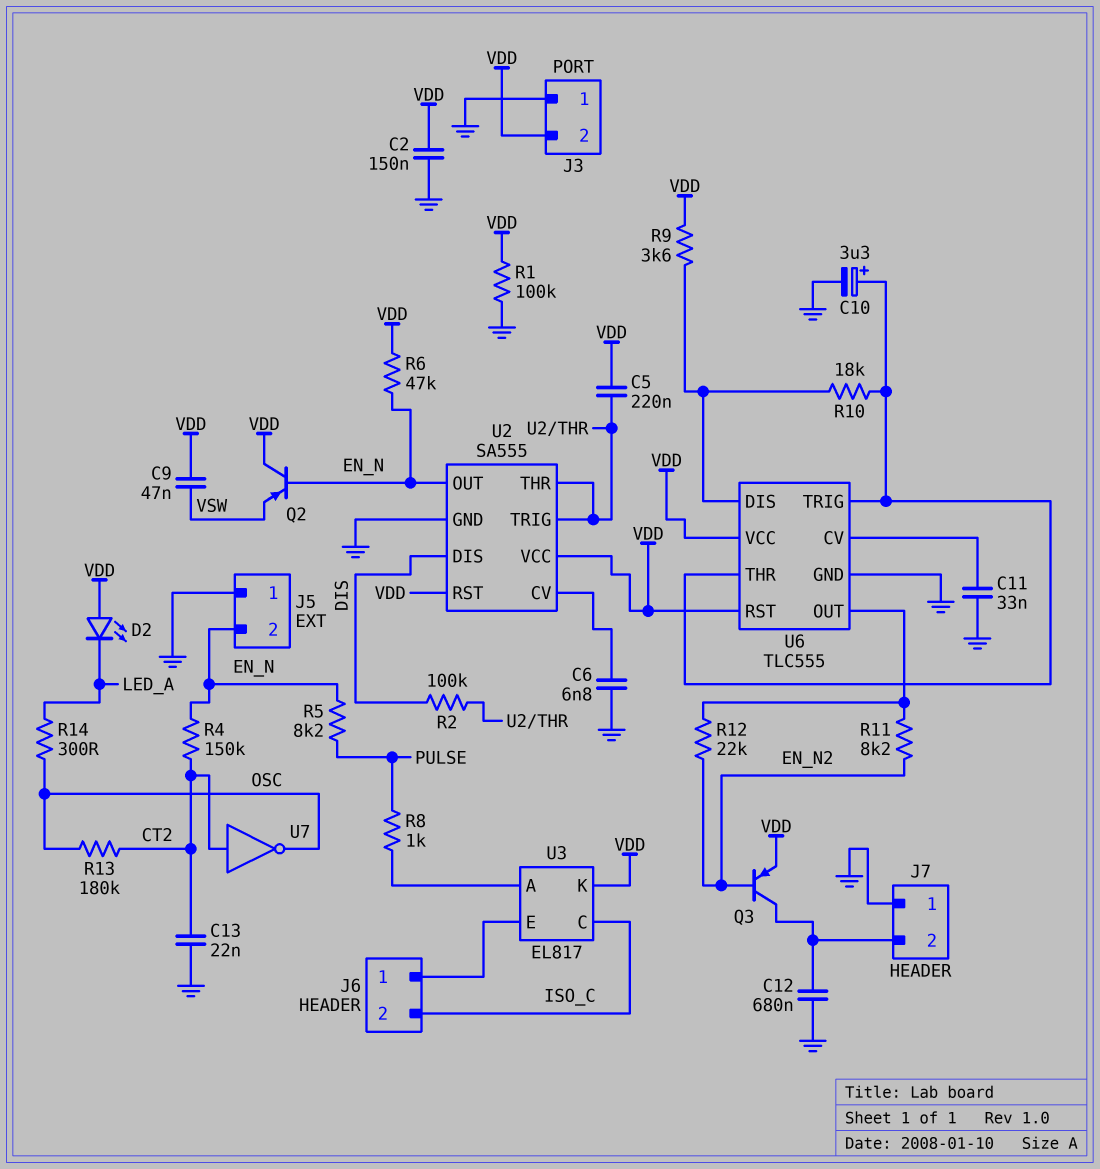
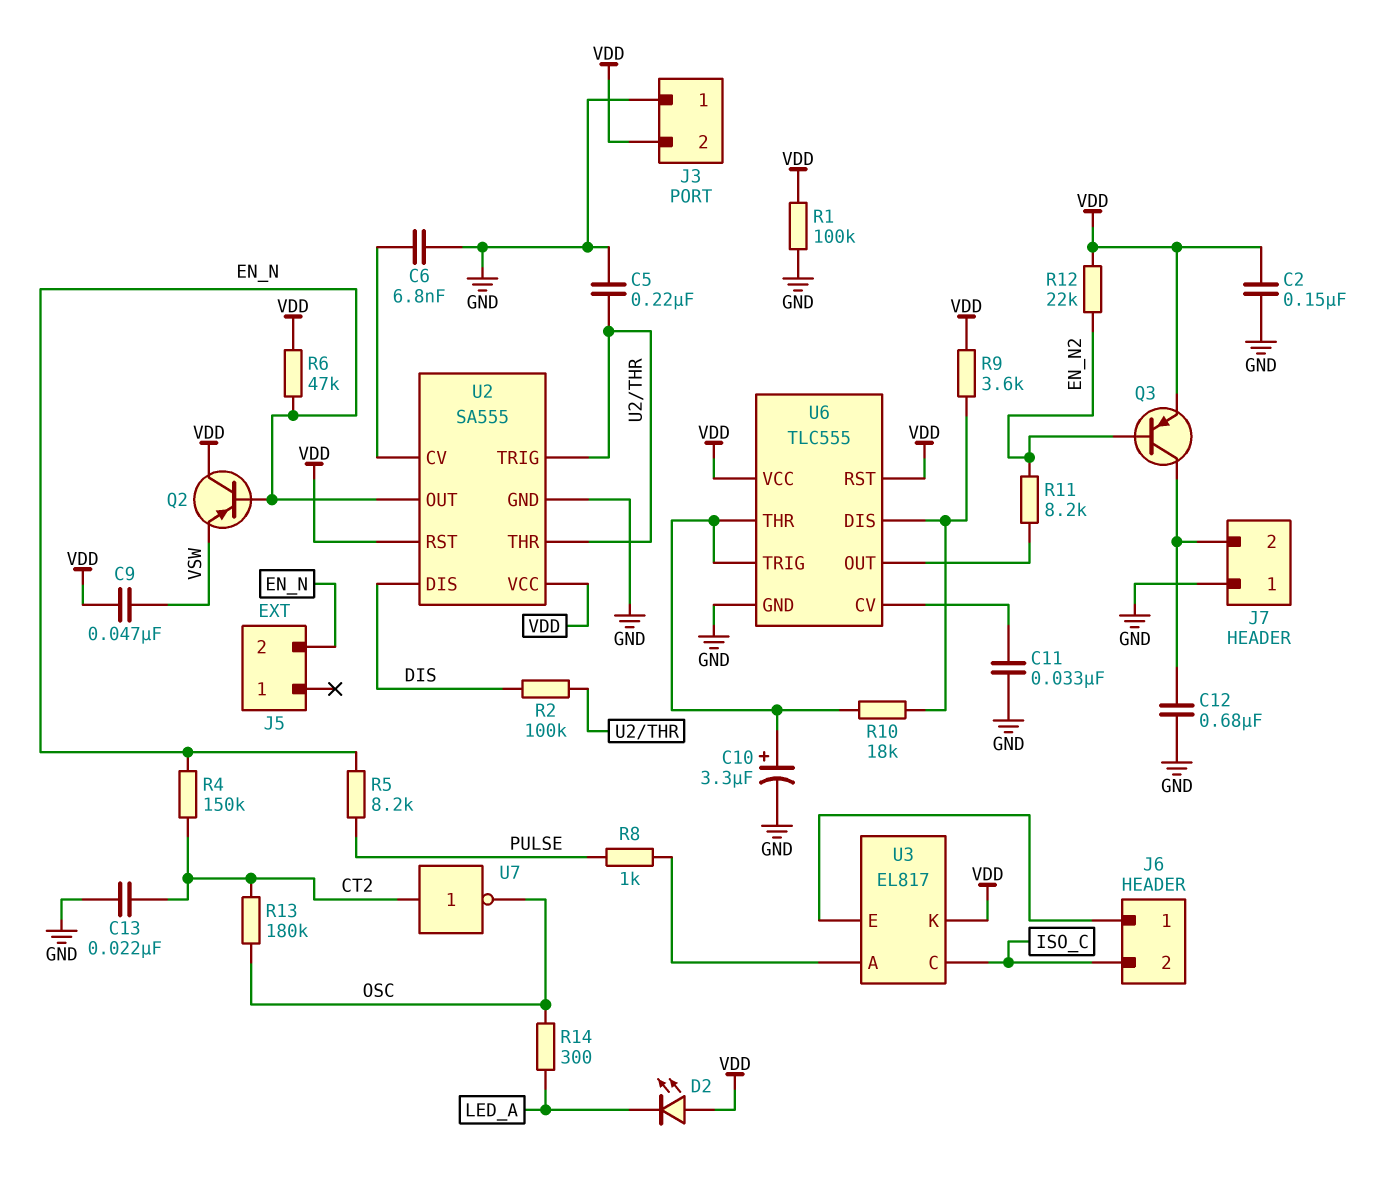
C5: 220nF (U2/THR, VDD) -> 220nF (GND, U2/THR)
J5 pin 1: GND -> none
R12: 22k (EN_N2, U6/OUT) -> 22k (EN_N2, VDD)

